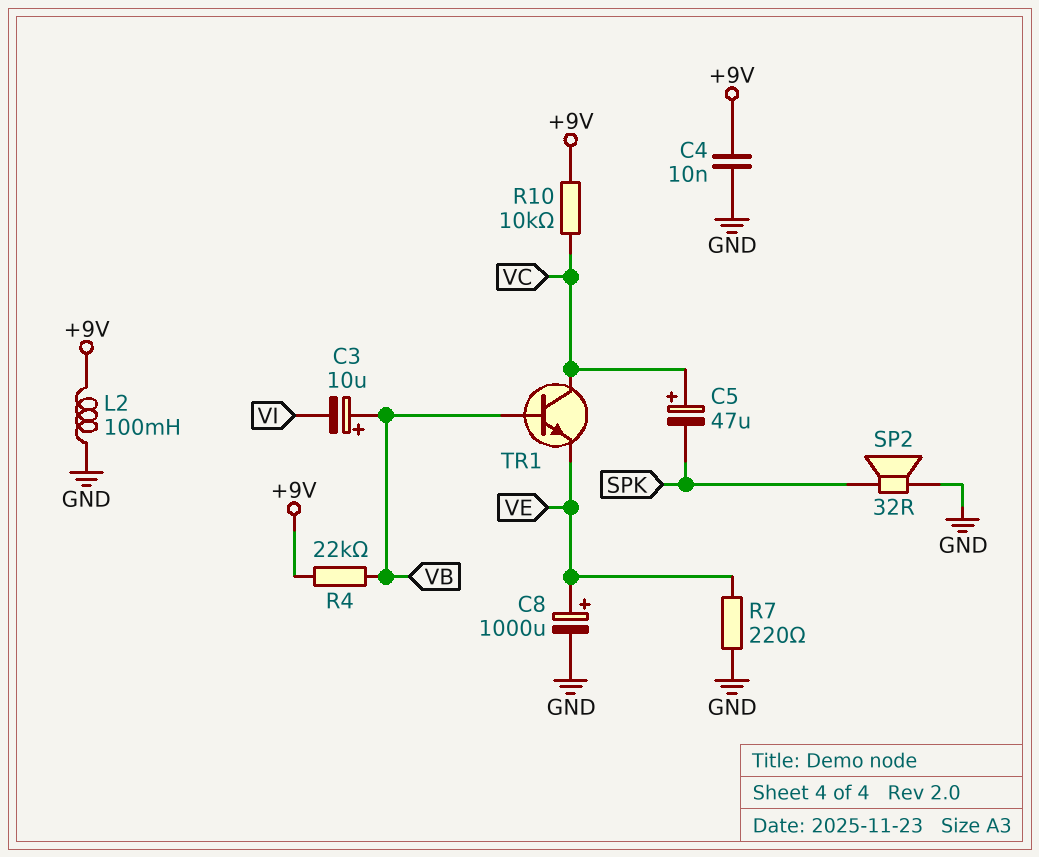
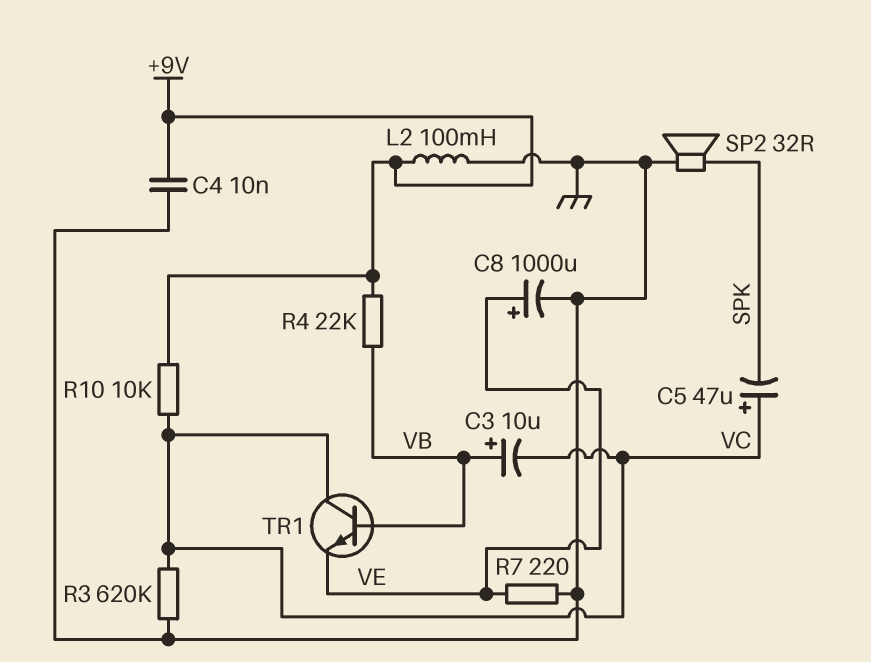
C3: 10uF (plus VB, minus VI) -> 10uF (plus VB, minus VC)
R3: none -> 620k (GND, VC)

